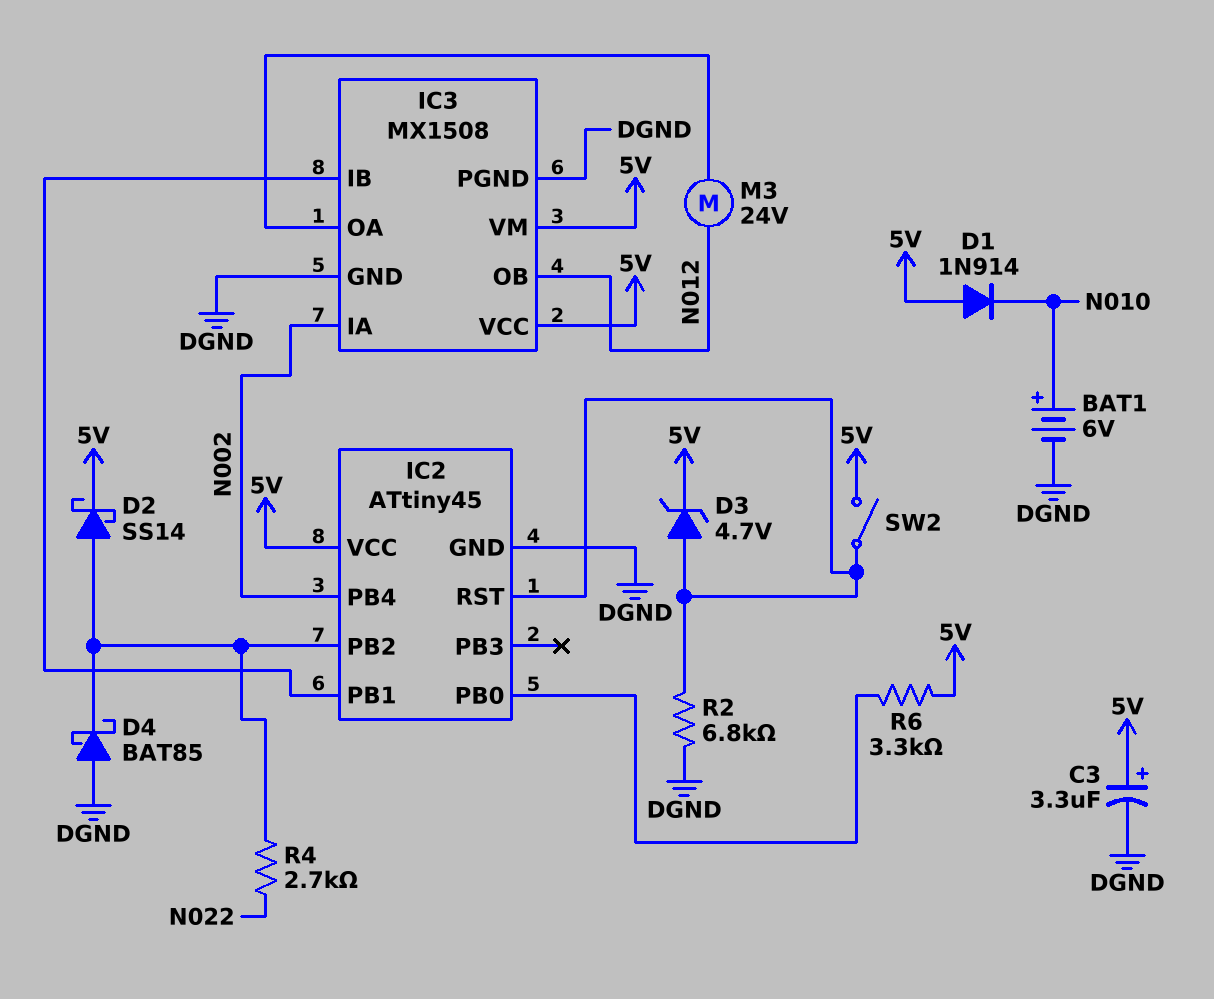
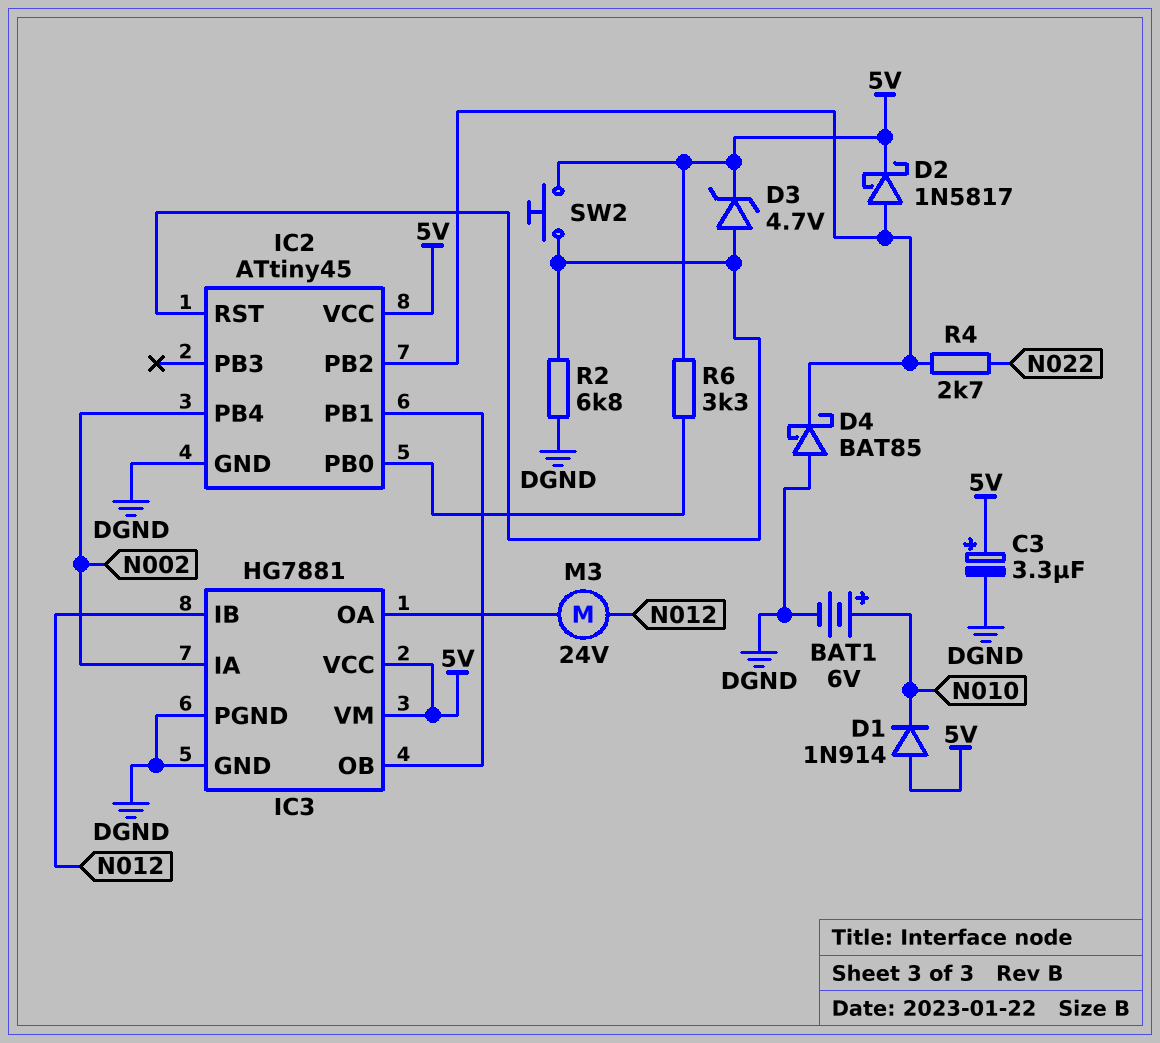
D2: schottky SS14 (A IC2/PB2, K 5V) -> schottky 1N5817 (A IC2/PB2, K 5V)
IC3: MX1508 -> HG7881
IC3 pin IB: IC2/PB1 -> N012
IC3 pin OB: N012 -> IC2/PB1
SW2: switch (5V, IC2/RST) -> button (5V, IC2/RST)

